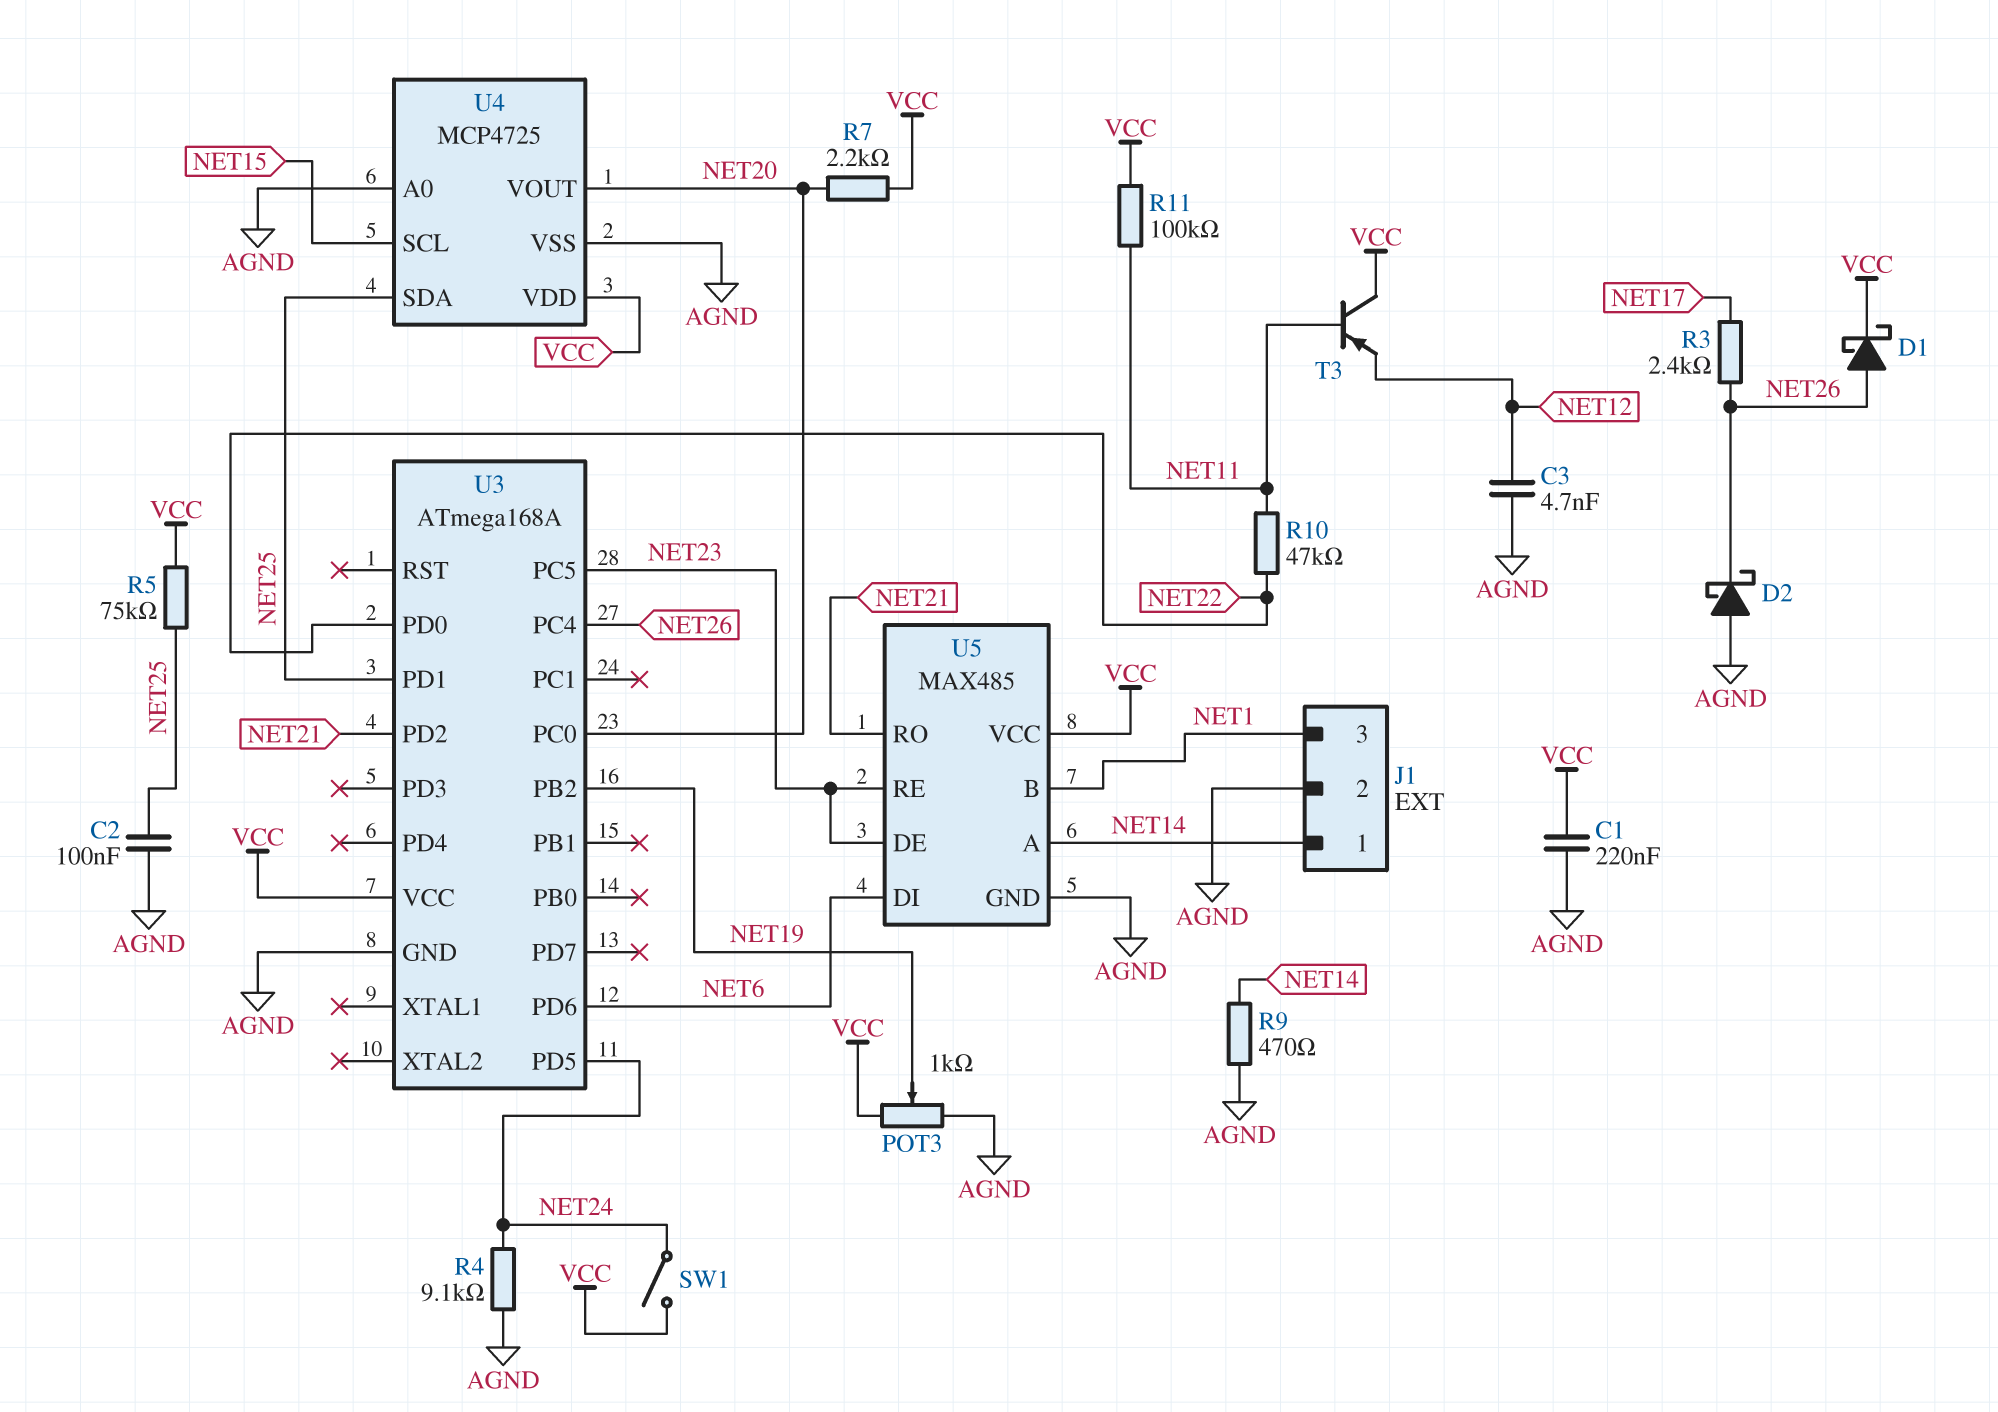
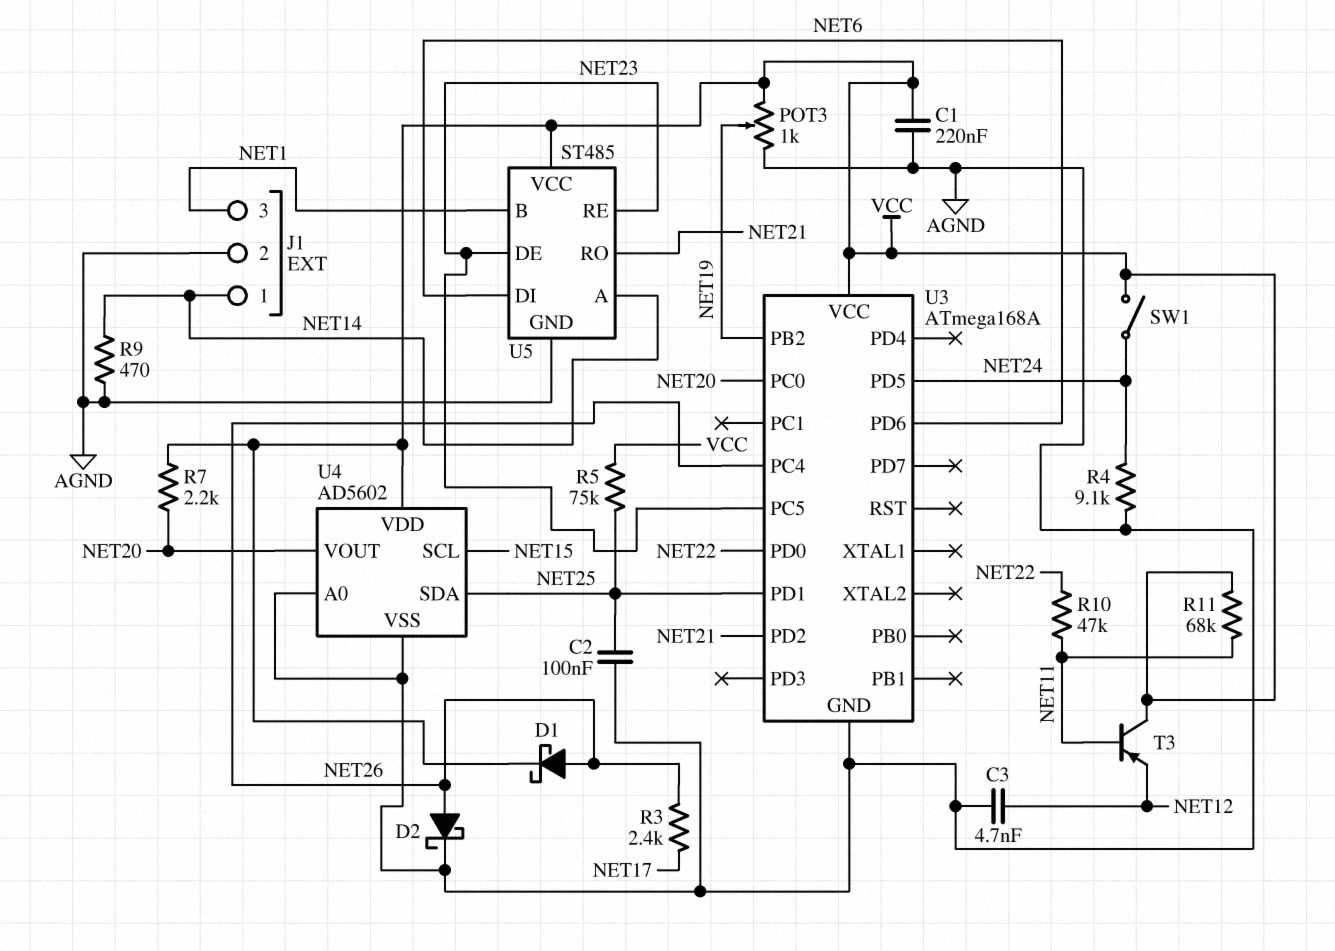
D2: schottky (A AGND, K NET26) -> schottky (A NET26, K AGND)
R11: 100k (NET11, VCC) -> 68k (NET11, VCC)
U4: MCP4725 -> AD5602
U5: MAX485 -> ST485

